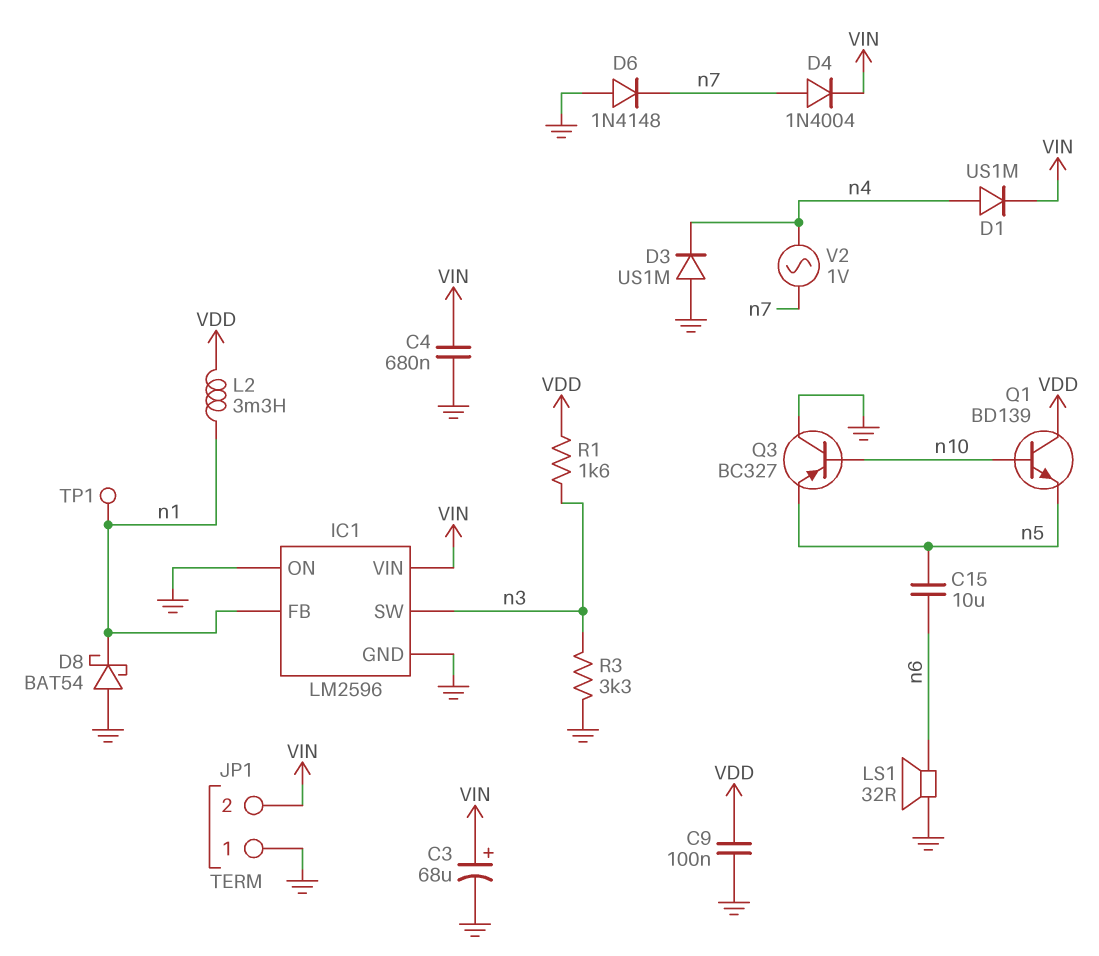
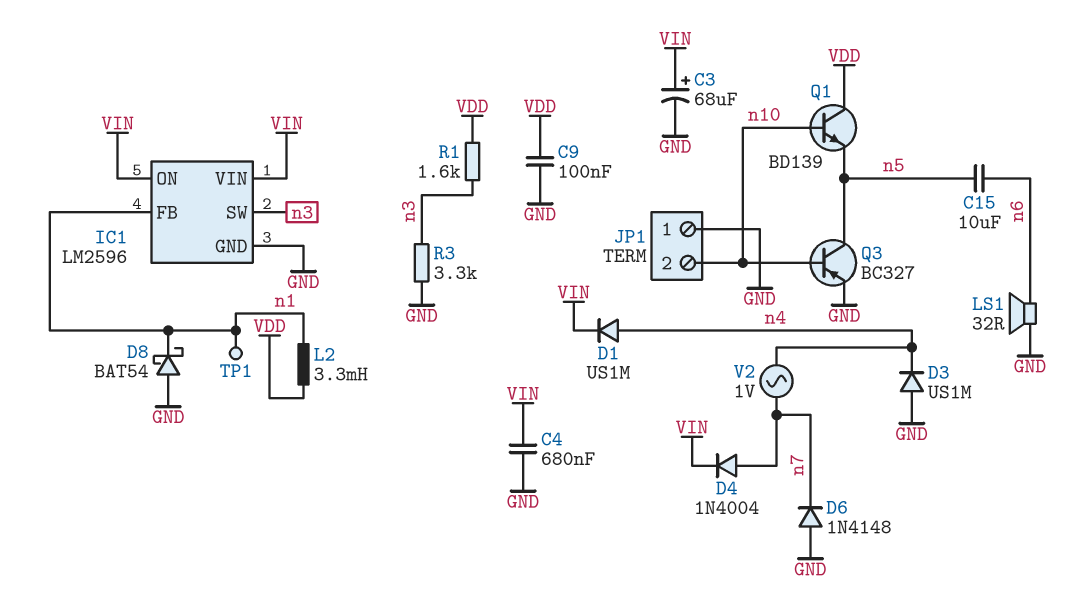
IC1 pin ON: GND -> VIN
JP1 pin 2: VIN -> n10
Q3: PNP BC327 (B n10, C GND, E n5) -> PNP BC327 (B n10, C n5, E GND)

